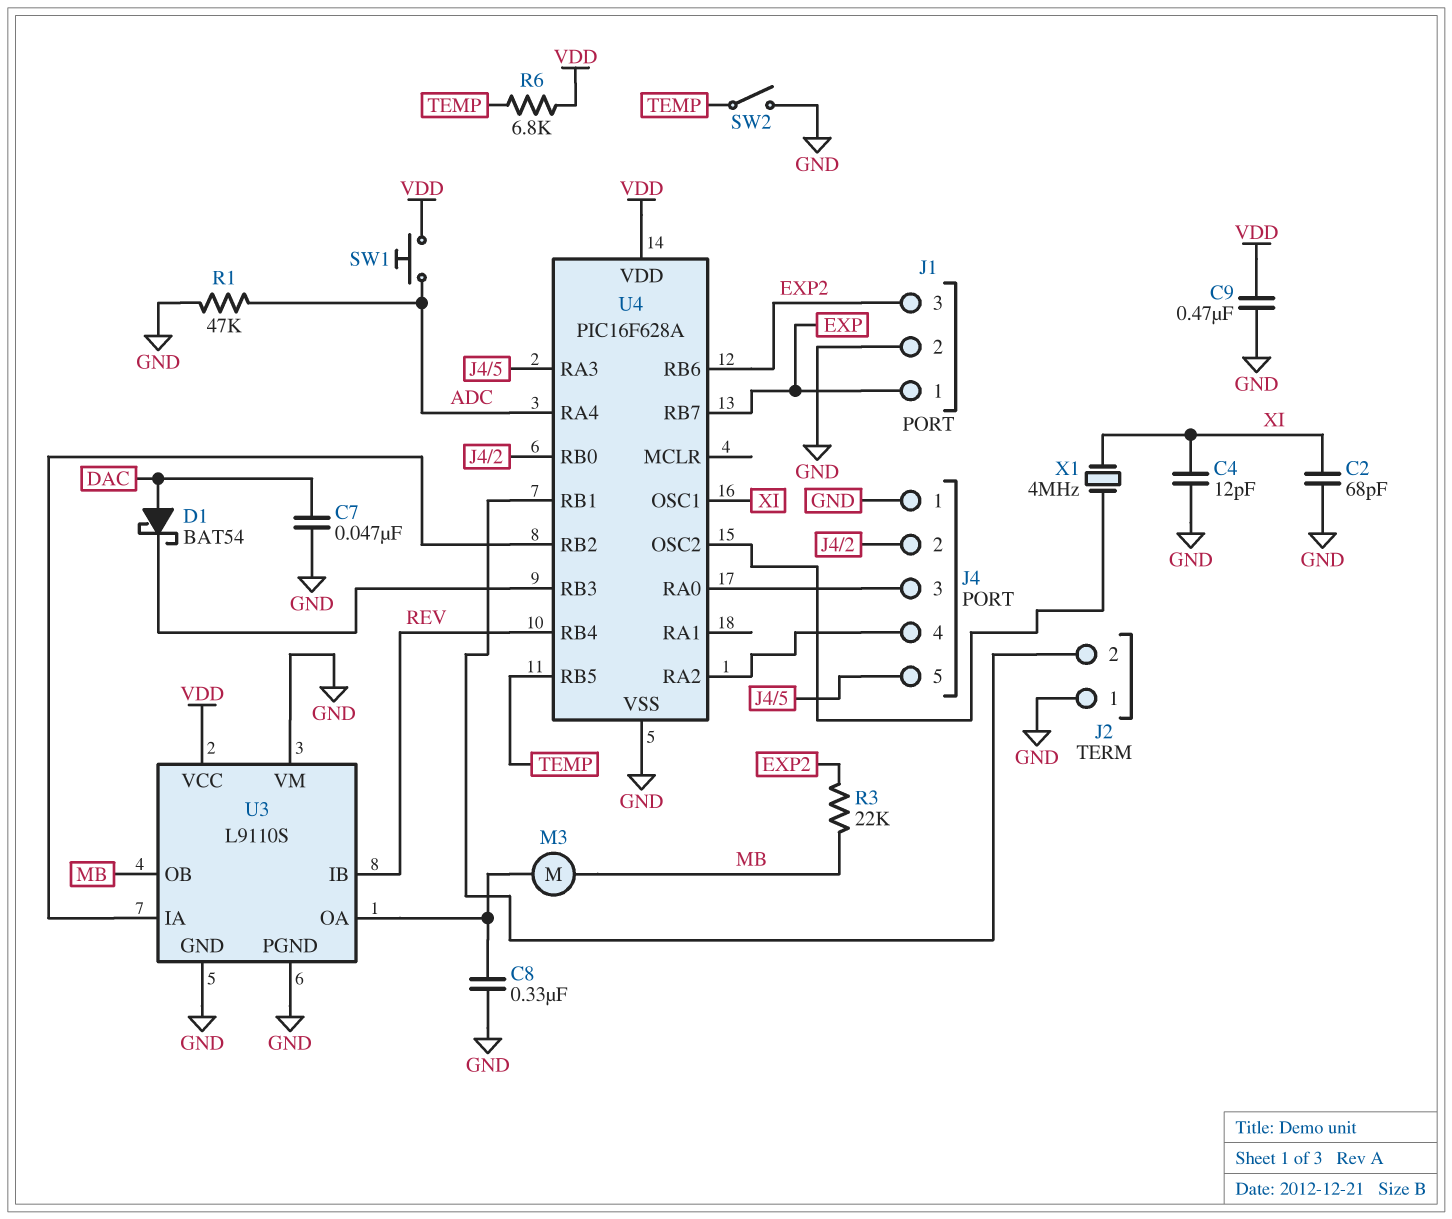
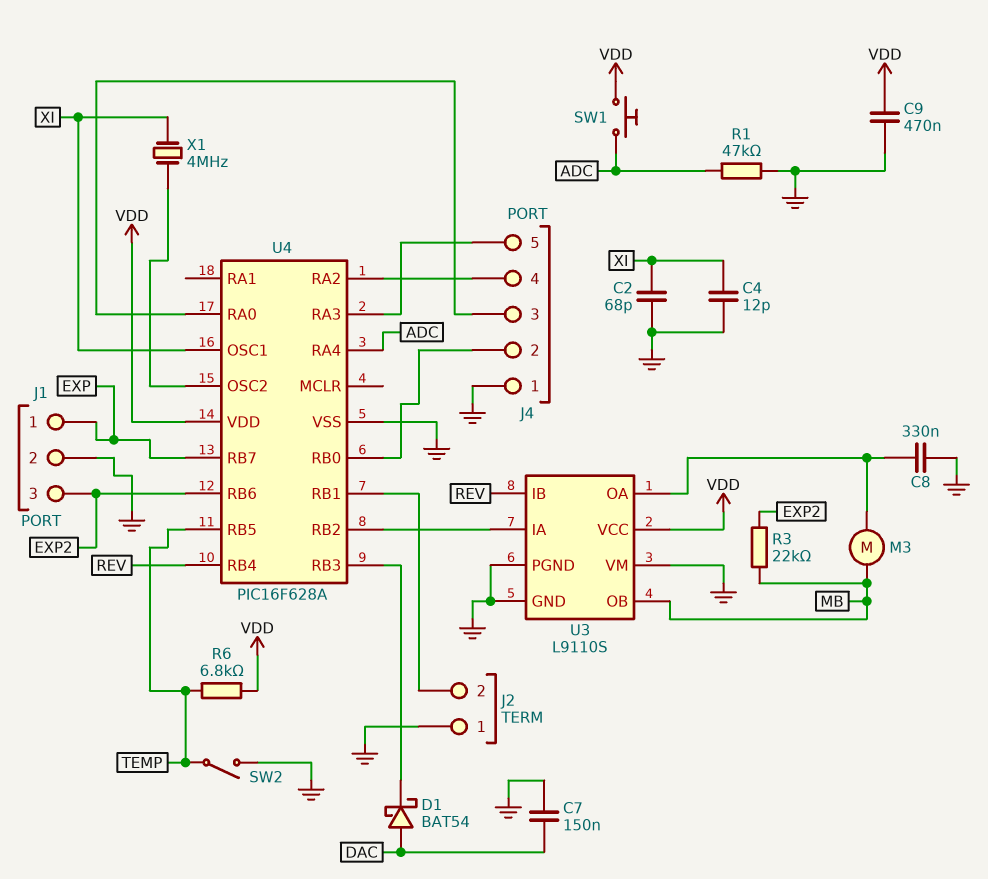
C7: 47nF (DAC, GND) -> 150nF (DAC, GND)

